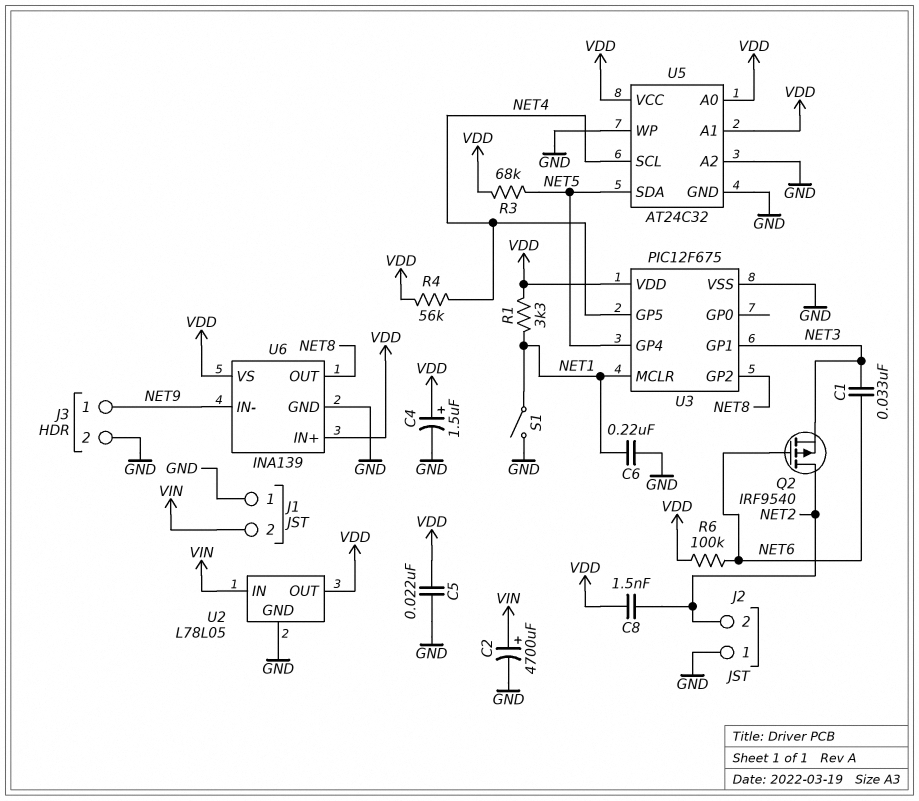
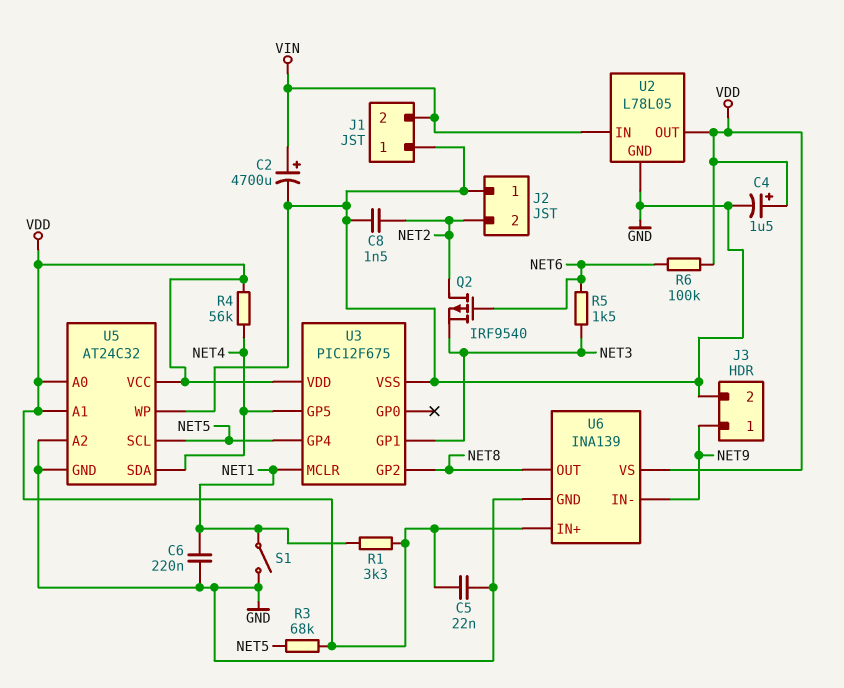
C1: 33nF (NET3, NET6) -> none
C8: 1.5nF (NET2, VDD) -> 1.5nF (GND, NET2)
R5: none -> 1.5k (NET3, NET6)
U5 pin SCL: NET4 -> NET5
U5 pin SDA: NET5 -> NET4

